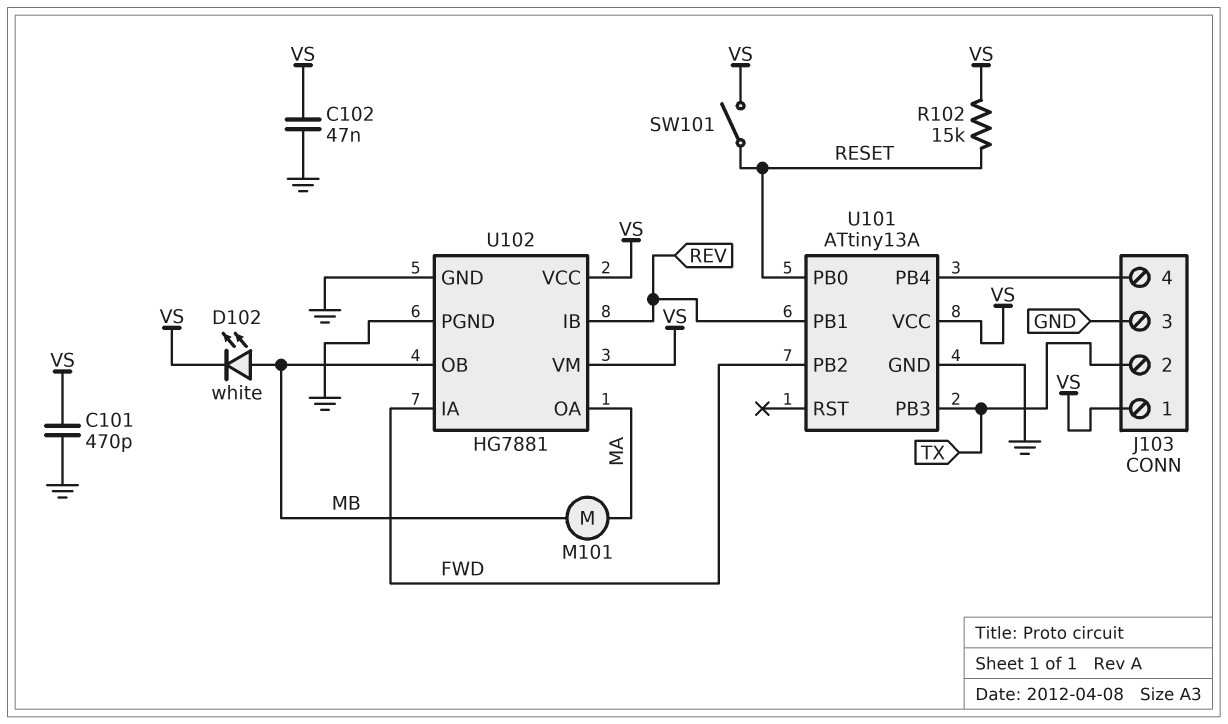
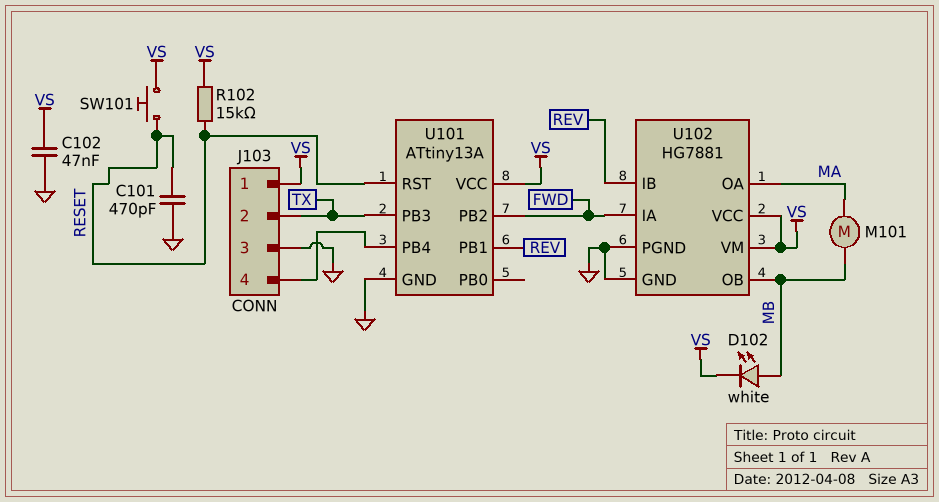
C101: 470pF (GND, VS) -> 470pF (GND, RESET)
SW101: switch (RESET, VS) -> button (RESET, VS)
U101 pin PB0: RESET -> none
U101 pin RST: none -> RESET

